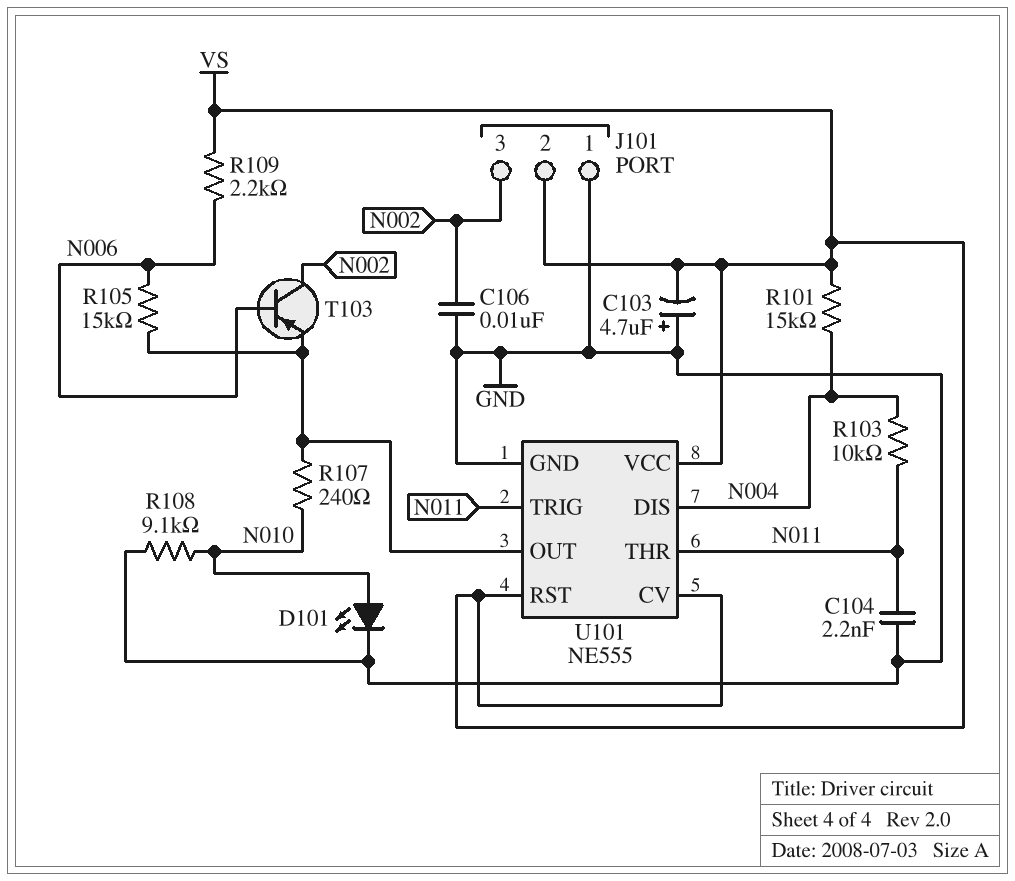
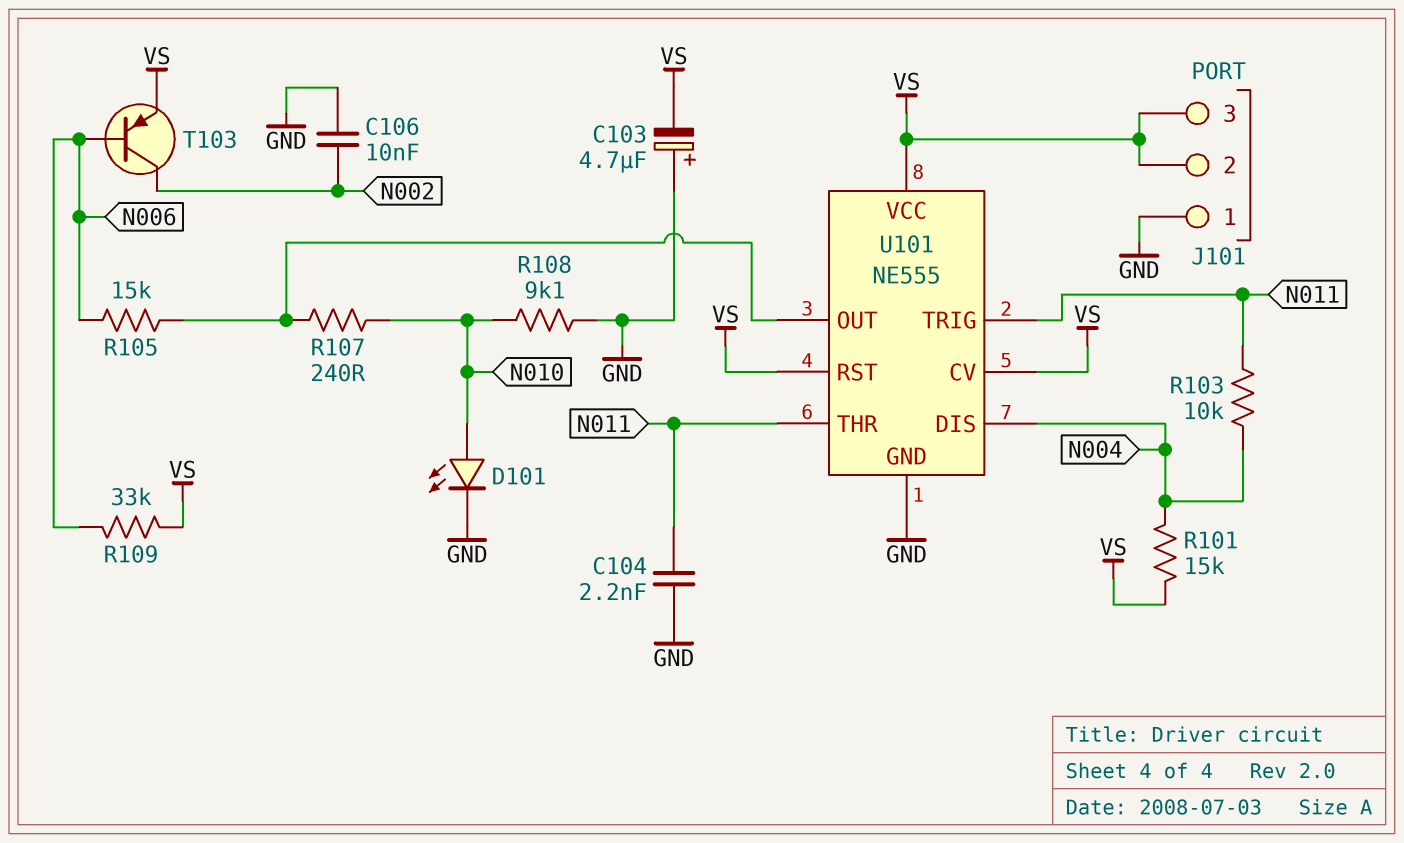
J101 pin 3: N002 -> VS
R109: 2.2k (N006, VS) -> 33k (N006, VS)
T103: PNP (B N006, C N002, E U101/OUT) -> PNP (B N006, C N002, E VS)

